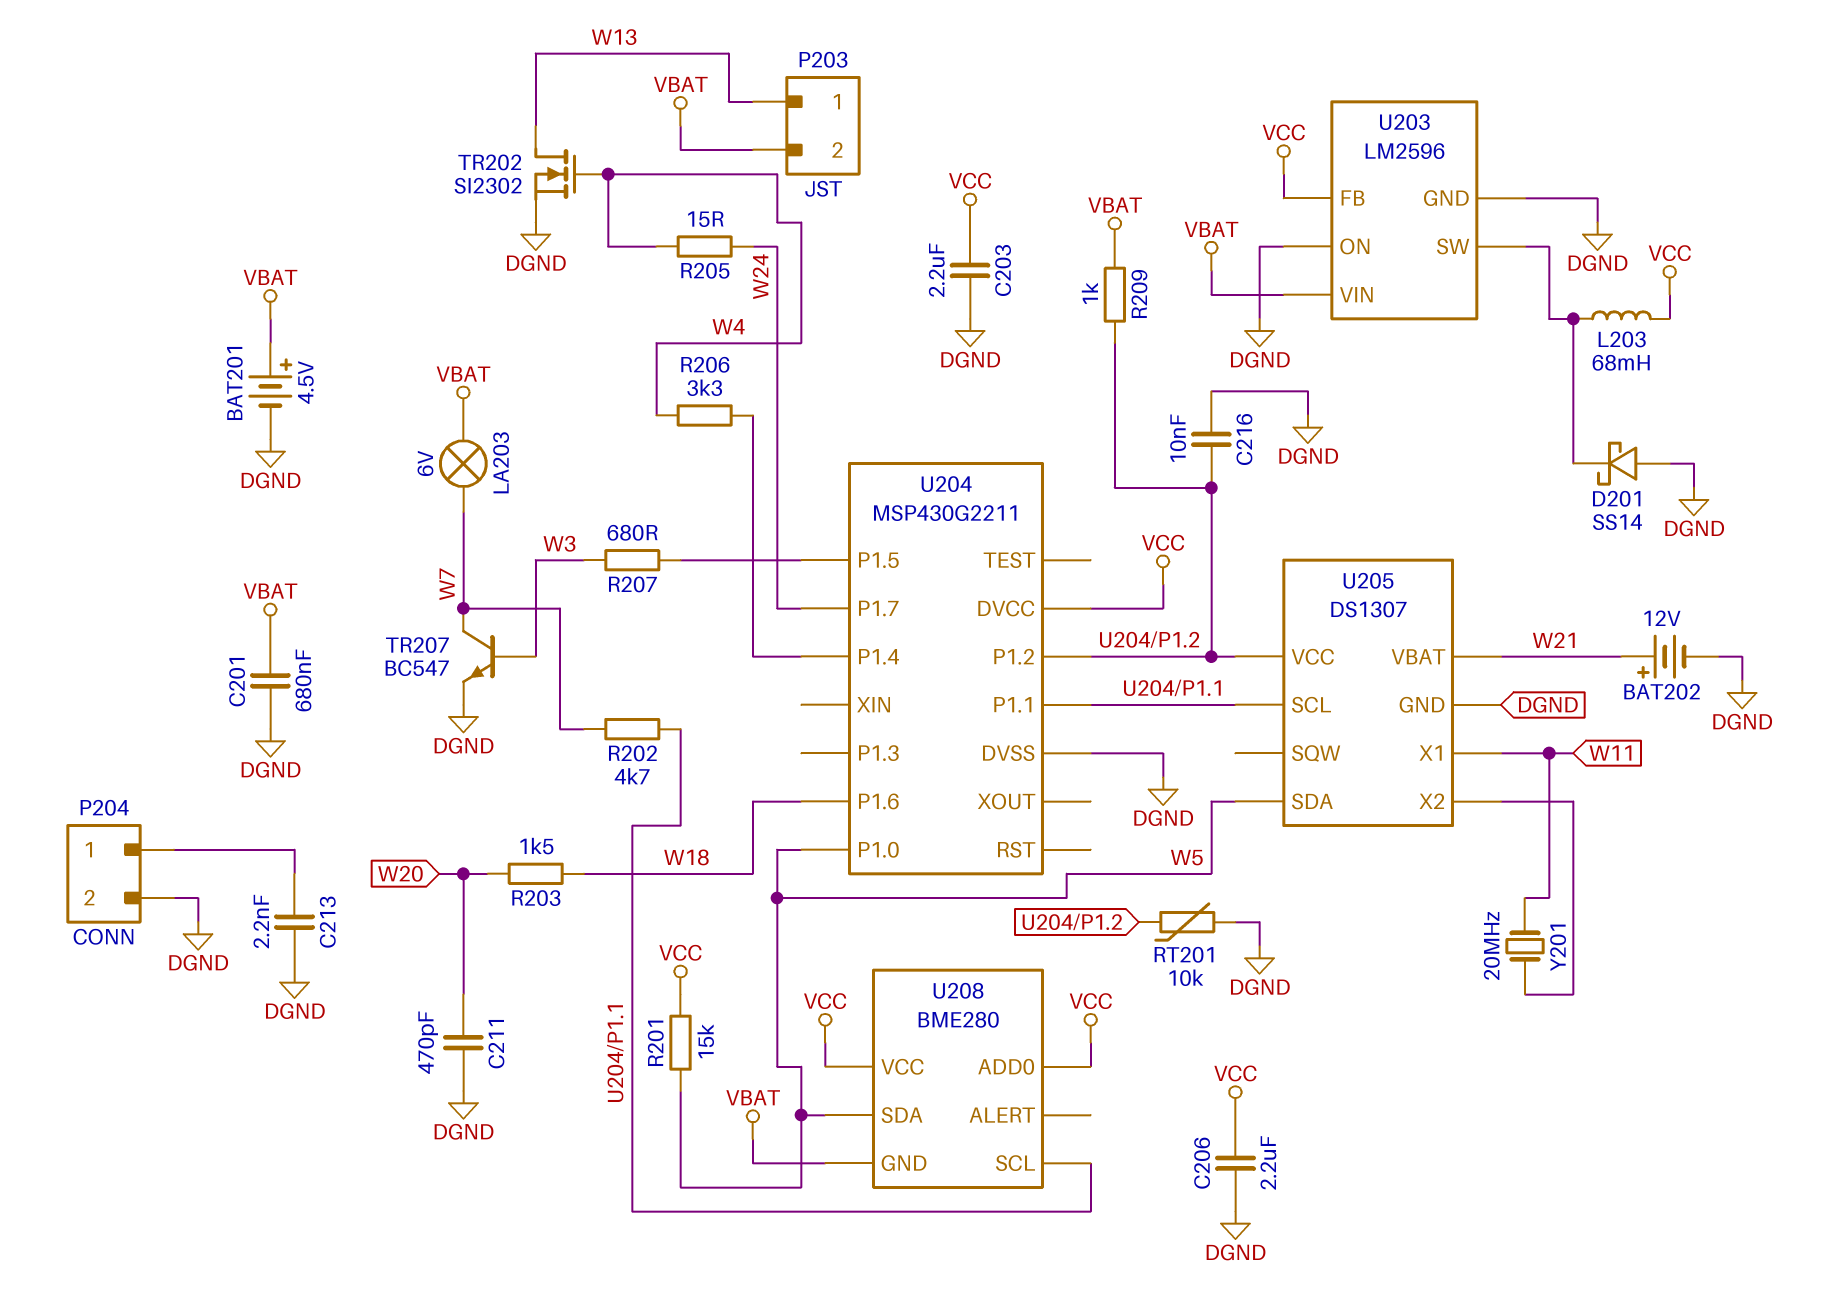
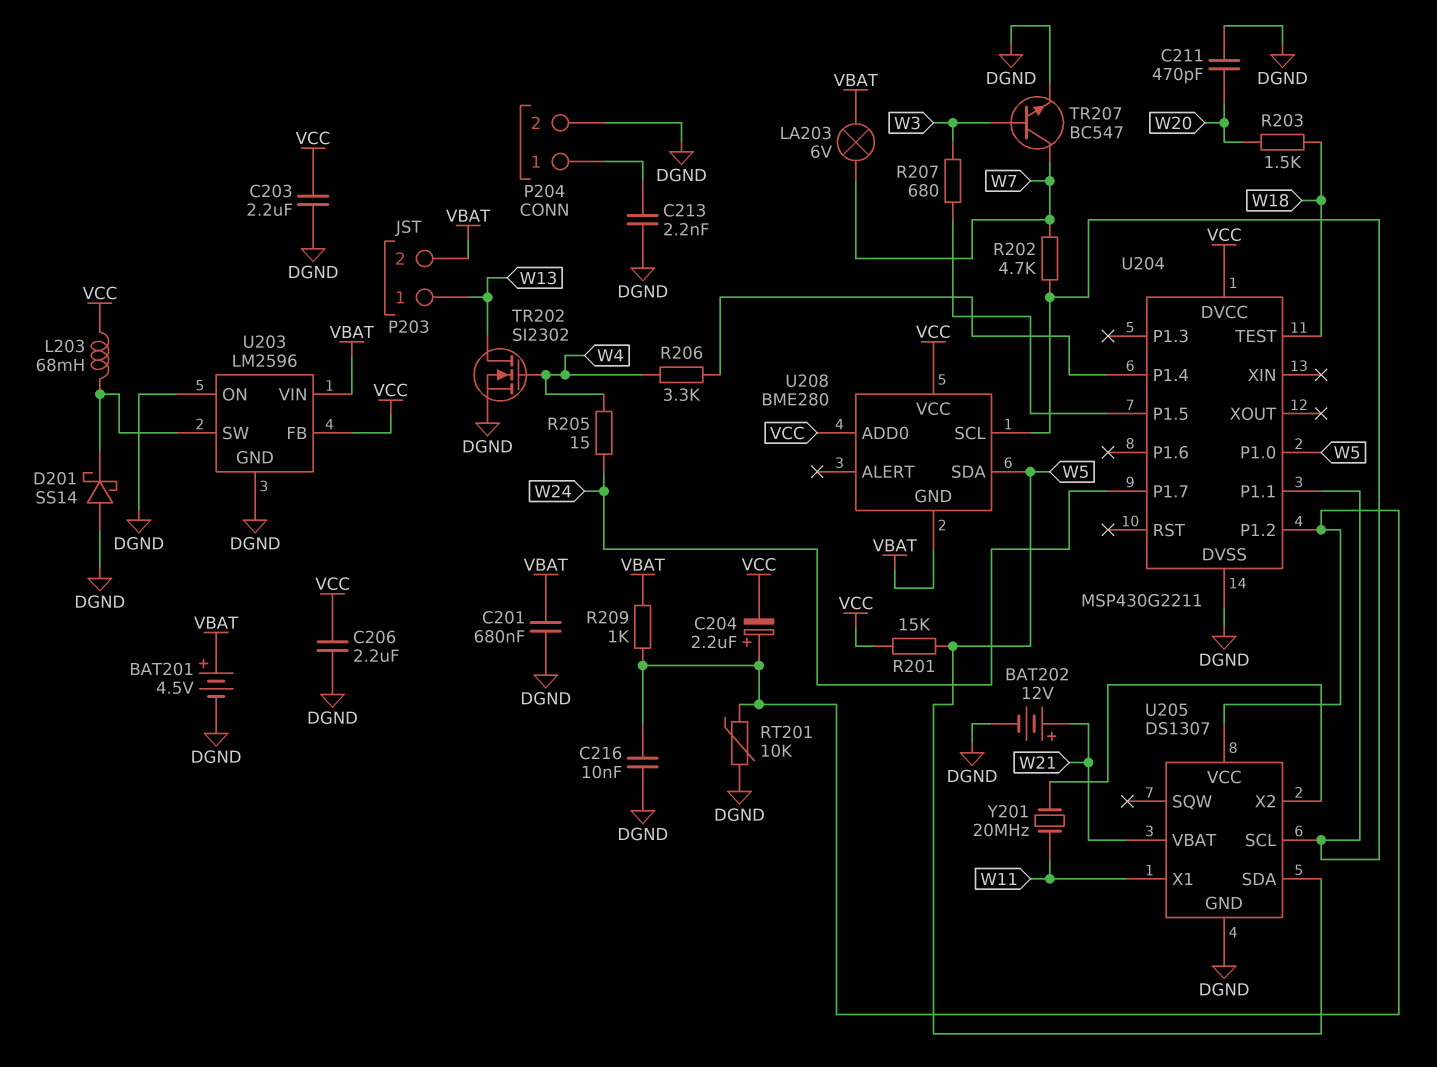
C204: none -> 2.2uF (plus U204/P1.2, minus VCC)
U204 pin P1.6: W18 -> none
U204 pin TEST: none -> W18

